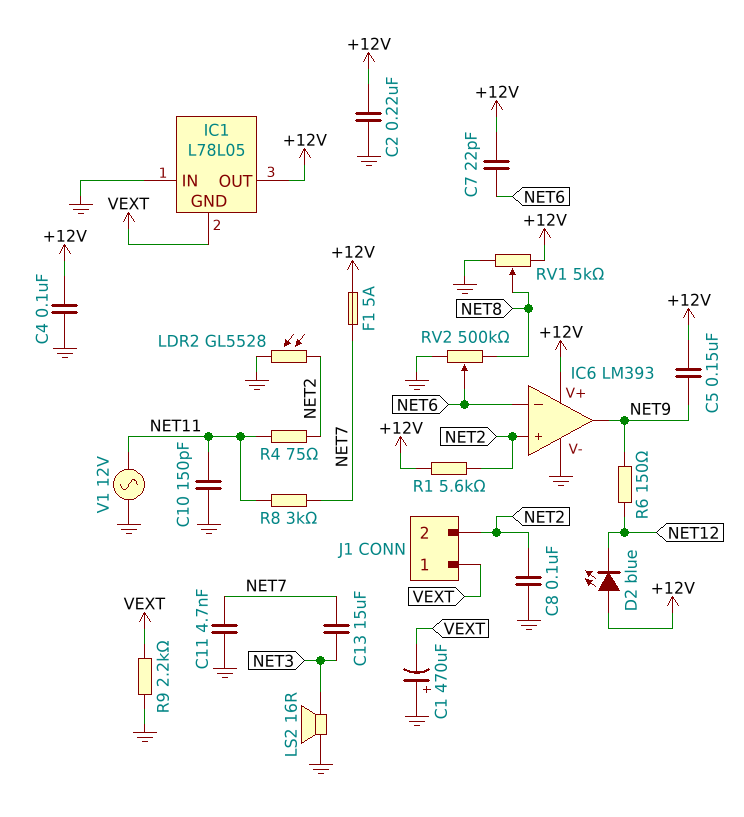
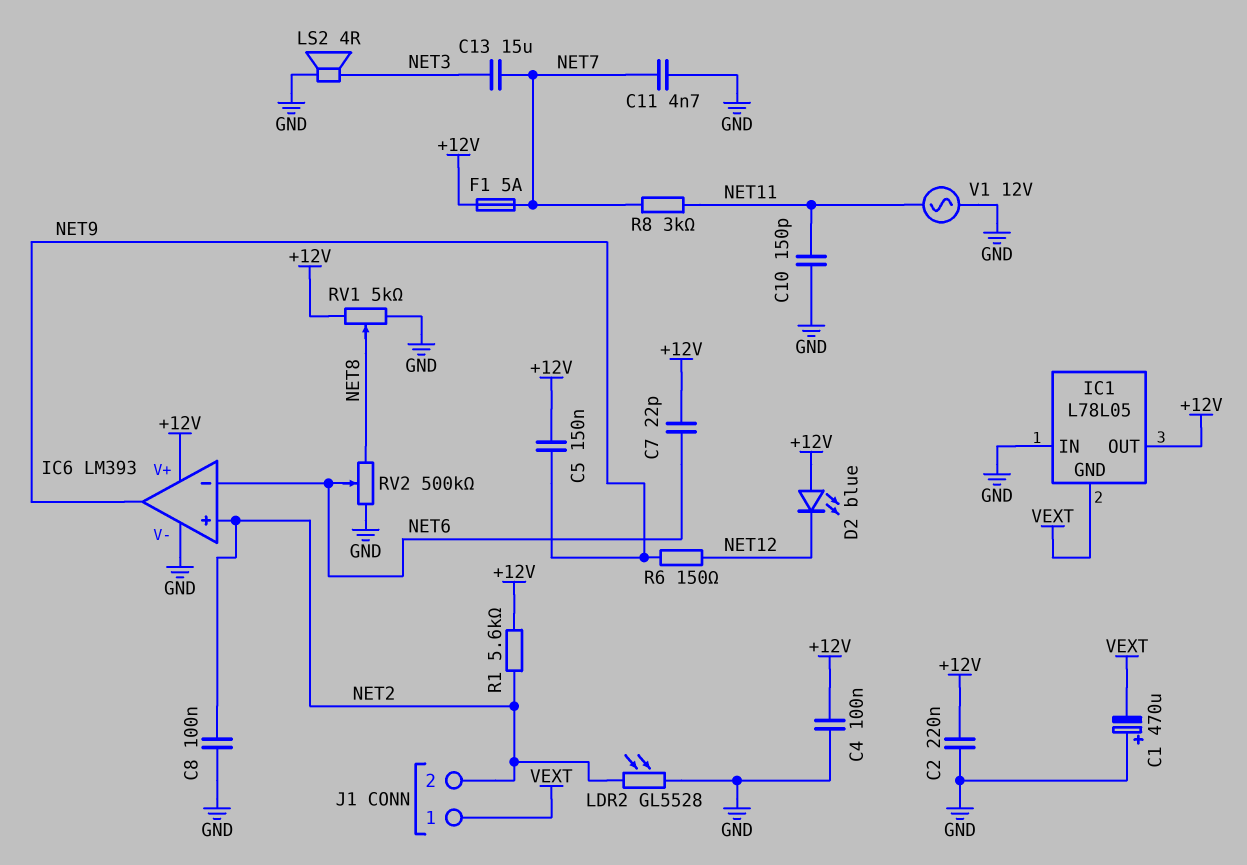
LS2: speaker 16R (GND, NET3) -> speaker 4R (GND, NET3)
R4: 75 (NET2, NET11) -> none
R9: 2.2k (GND, VEXT) -> none

